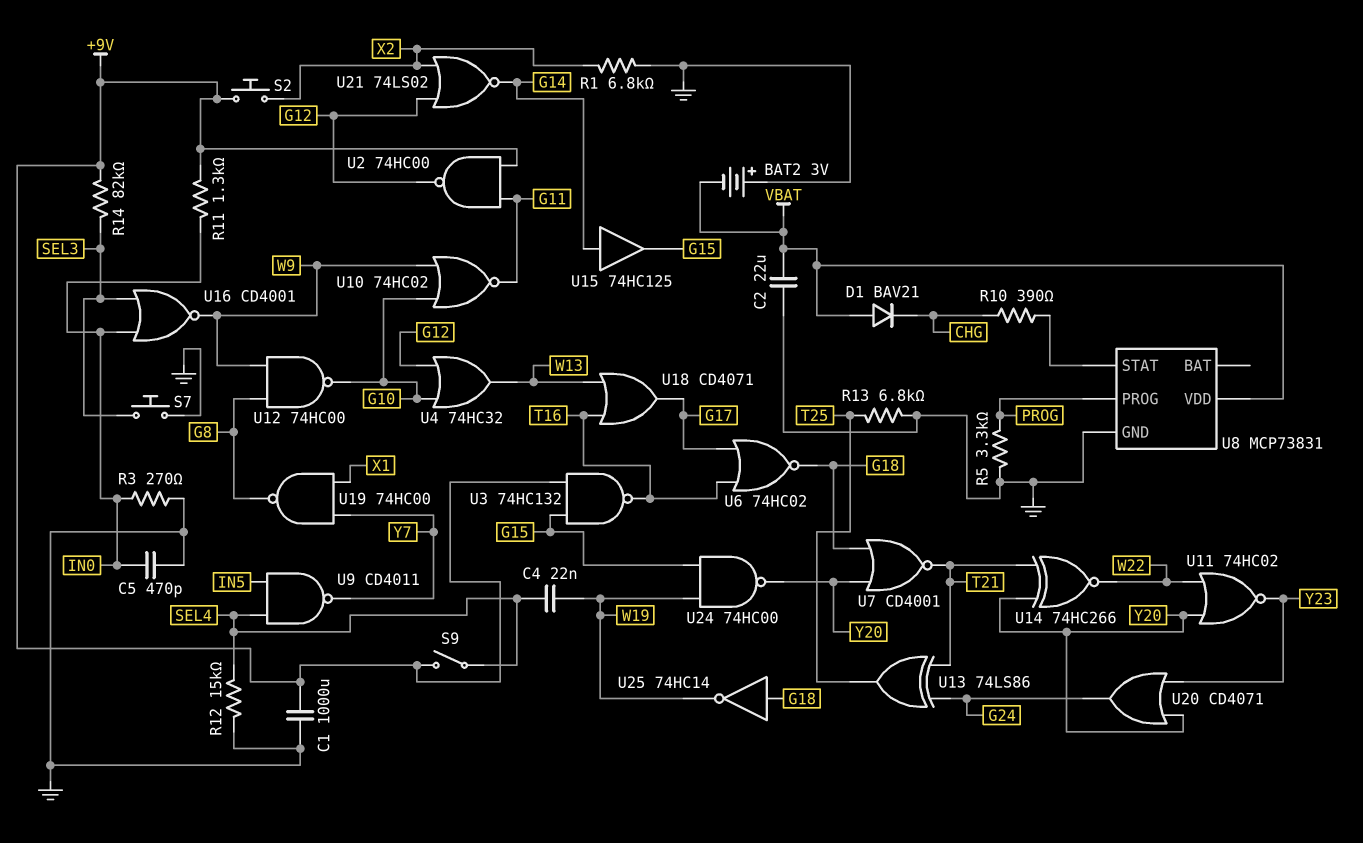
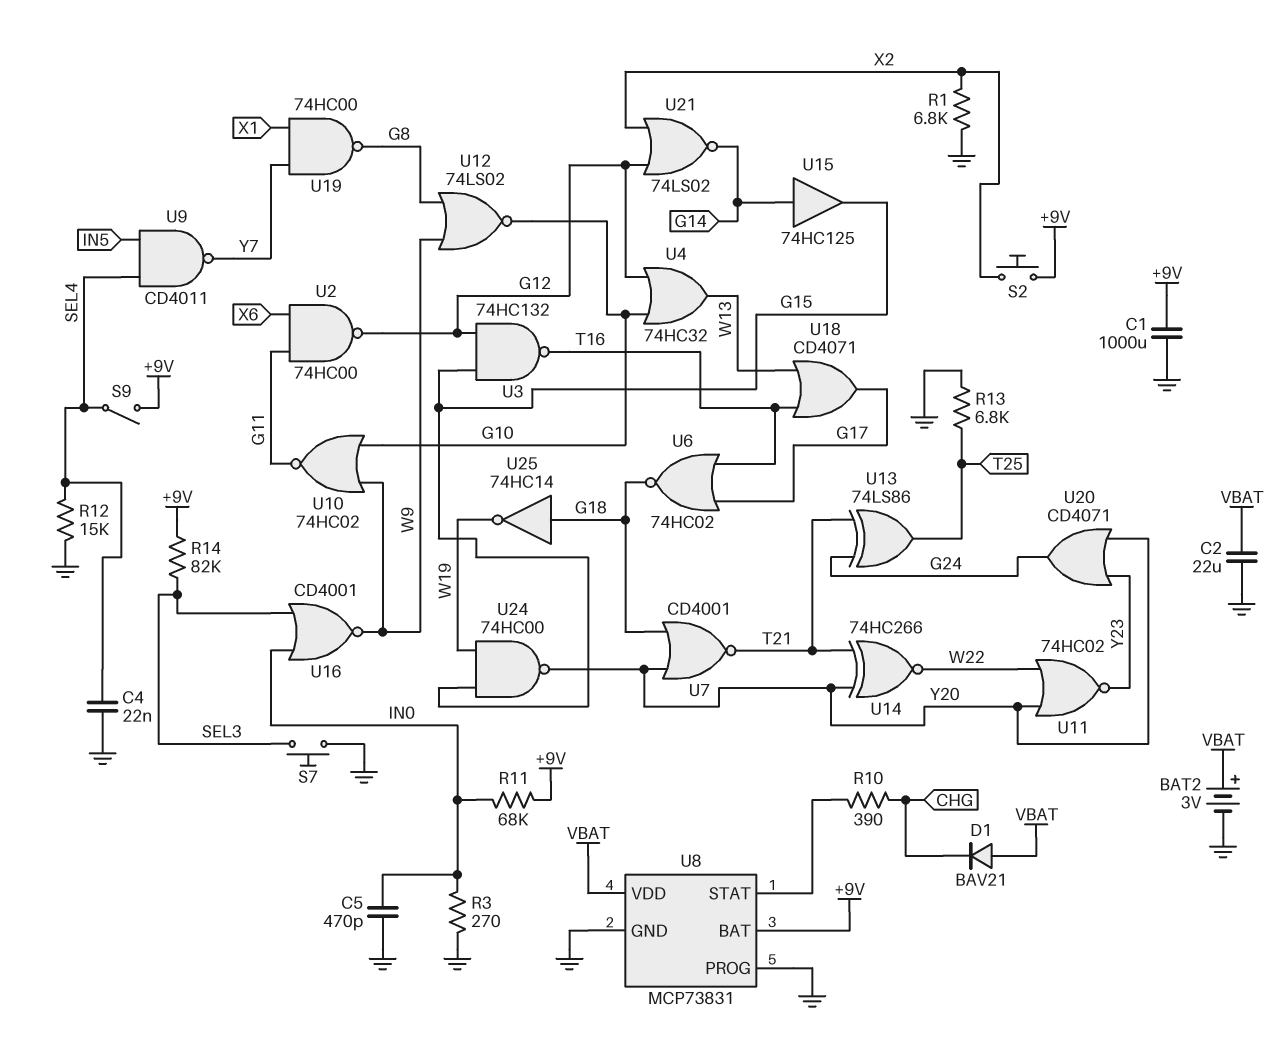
BAT2: 3V (plus GND, minus VBAT) -> 3V (plus VBAT, minus GND)
C4: 22nF (SEL4, W19) -> 22nF (GND, SEL4)
R5: 3.3k (GND, PROG) -> none
R11: 1.3k (+9V, IN0) -> 68k (+9V, IN0)
U2: NAND 74HC00 (in +9V, in G11, out G12) -> NAND 74HC00 (in G11, in X6, out G12)
U3: NAND 74HC132 (in +9V, in G15, out T16) -> NAND 74HC132 (in G12, in G15, out T16)
U8 pin BAT: none -> +9V
U8 pin PROG: PROG -> GND
U12: NAND 74HC00 (in G8, in W9, out G10) -> NOR 74LS02 (in G8, in W9, out G10)

